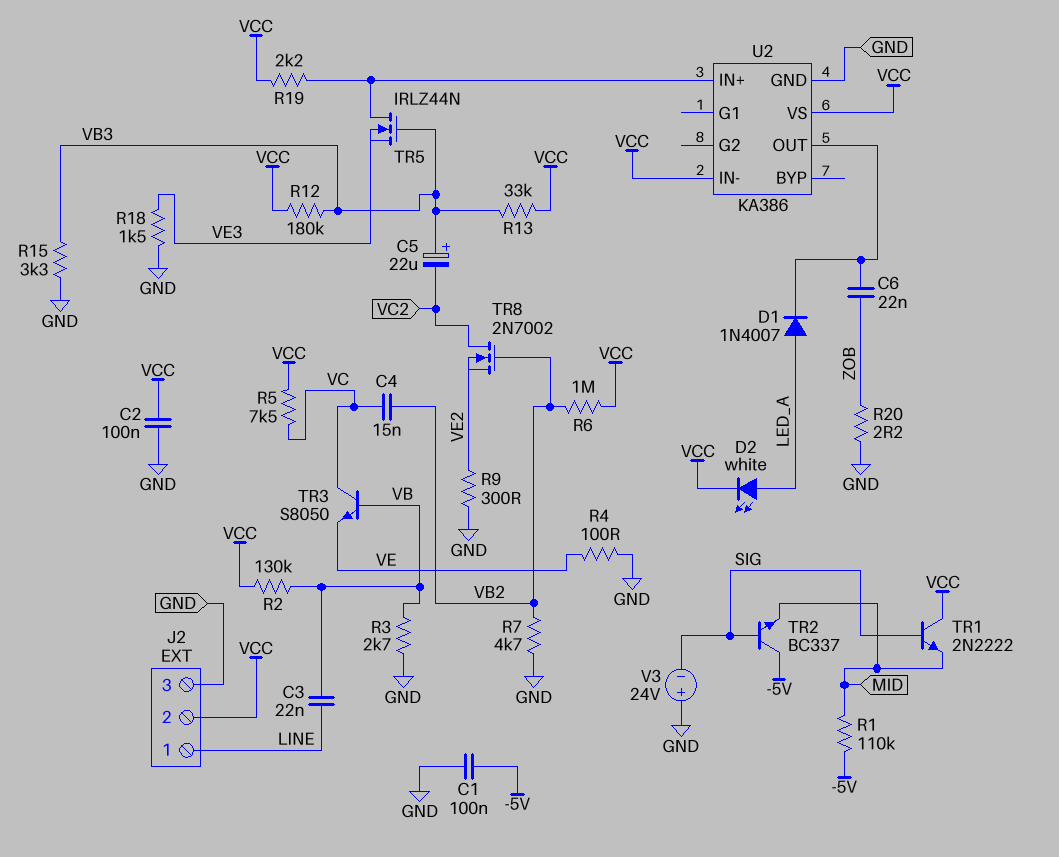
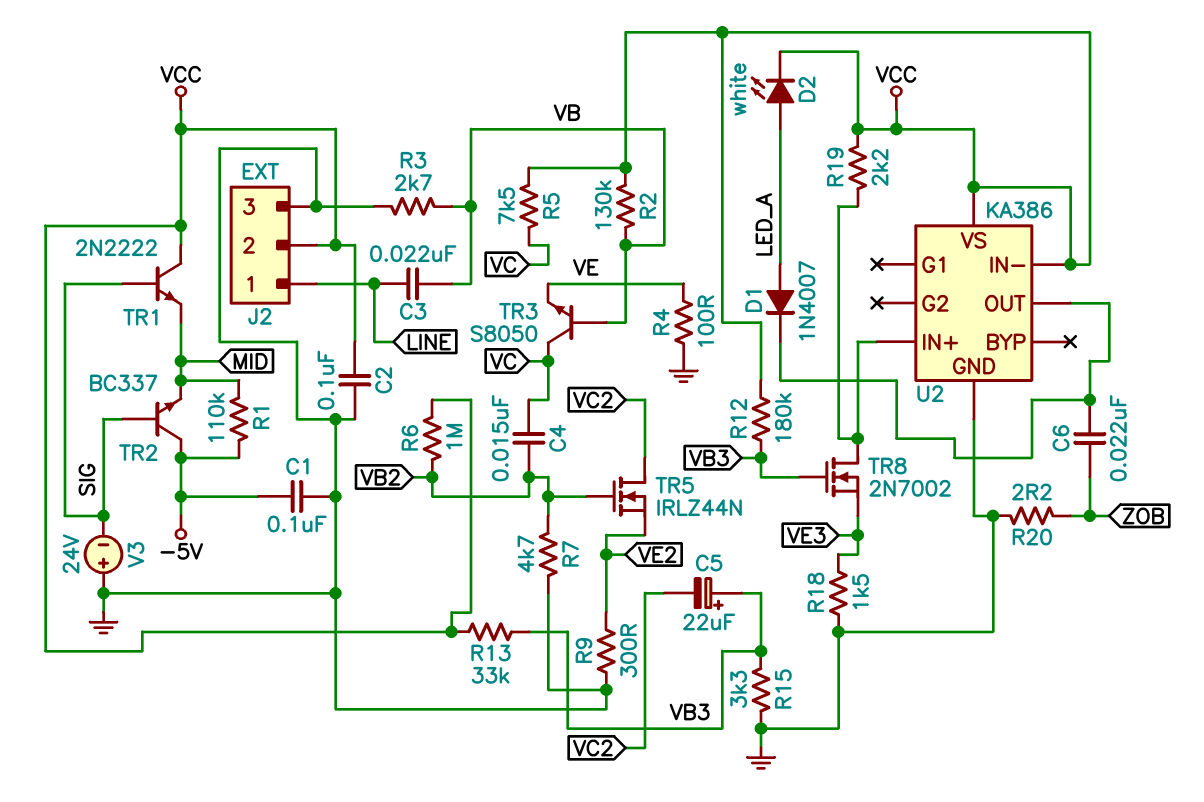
TR5: NMOS IRLZ44N (G VB3, D U2/IN+, S VE3) -> NMOS IRLZ44N (G VB2, D VC2, S VE2)
TR8: NMOS 2N7002 (G VB2, D VC2, S VE2) -> NMOS 2N7002 (G VB3, D U2/IN+, S VE3)

